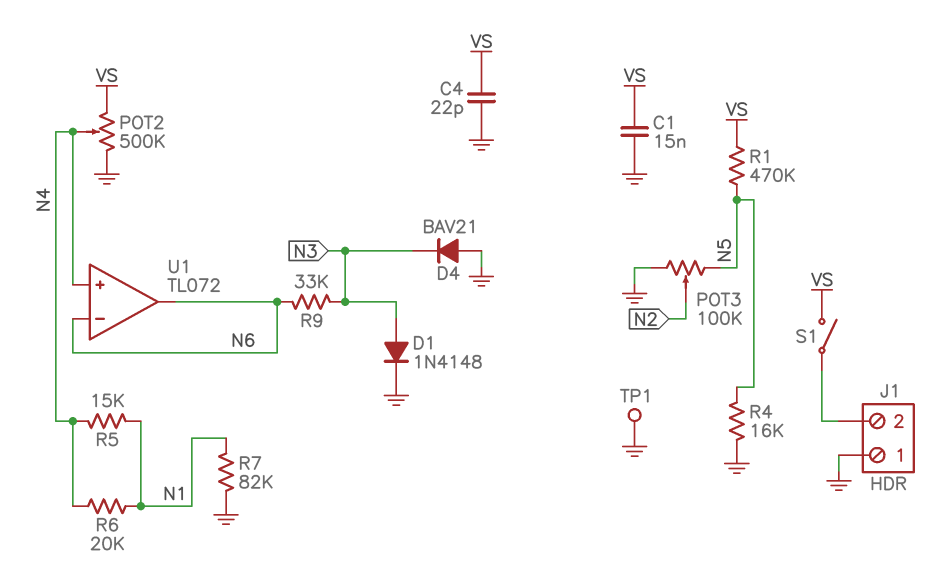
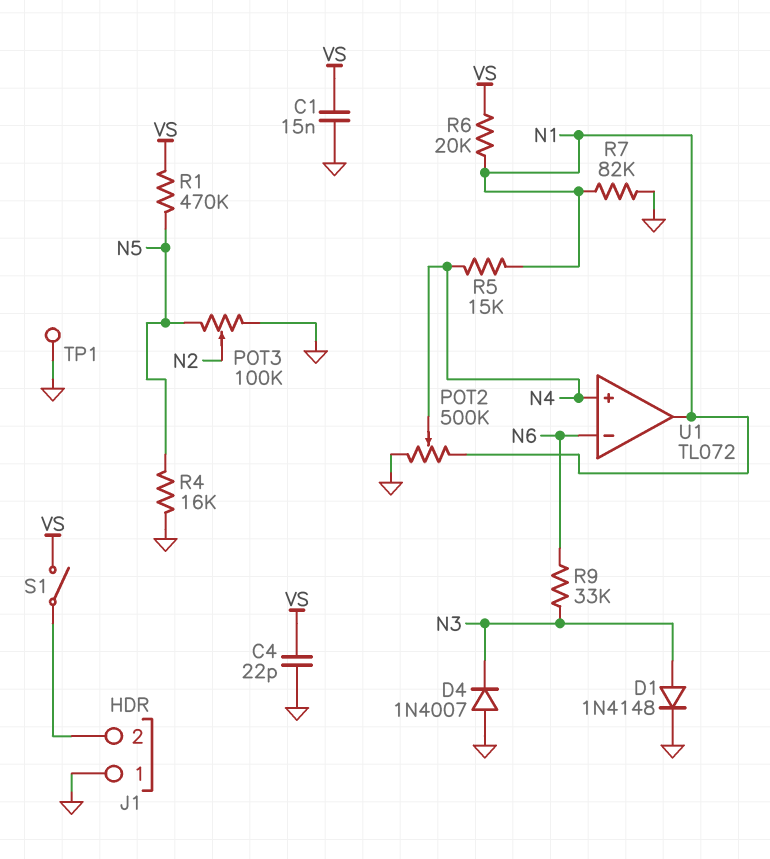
D4: diode BAV21 (A GND, K N3) -> diode 1N4007 (A GND, K N3)
POT2: 500k (GND, VS, wiper N4) -> 500k (GND, N1, wiper N4)
R6: 20k (N1, N4) -> 20k (N1, VS)
U1 pin out: N6 -> N1

